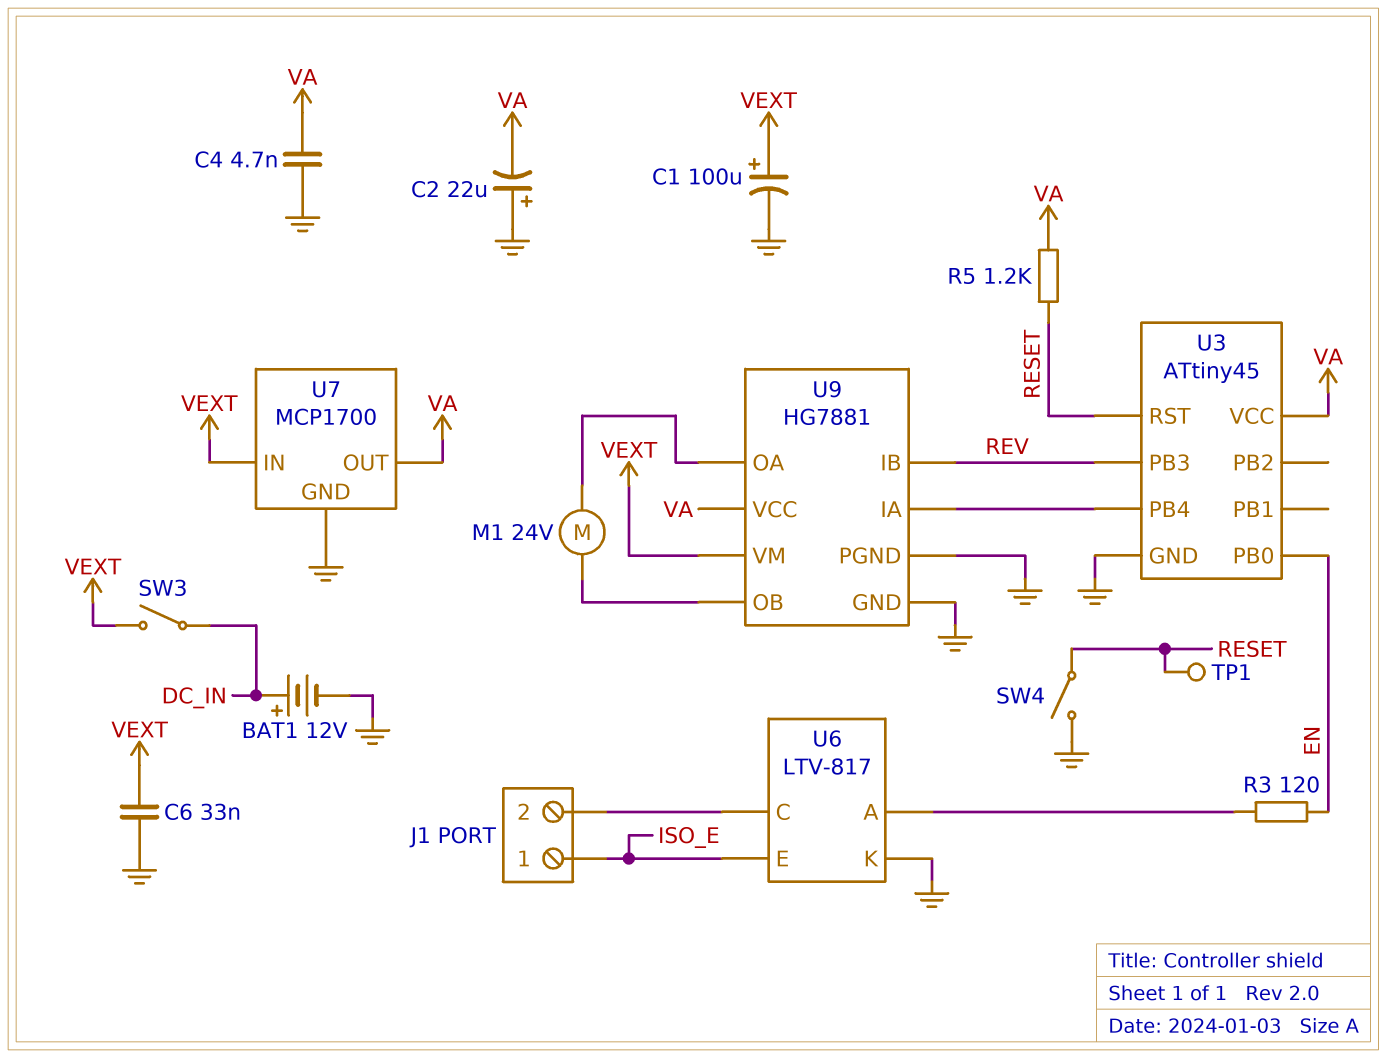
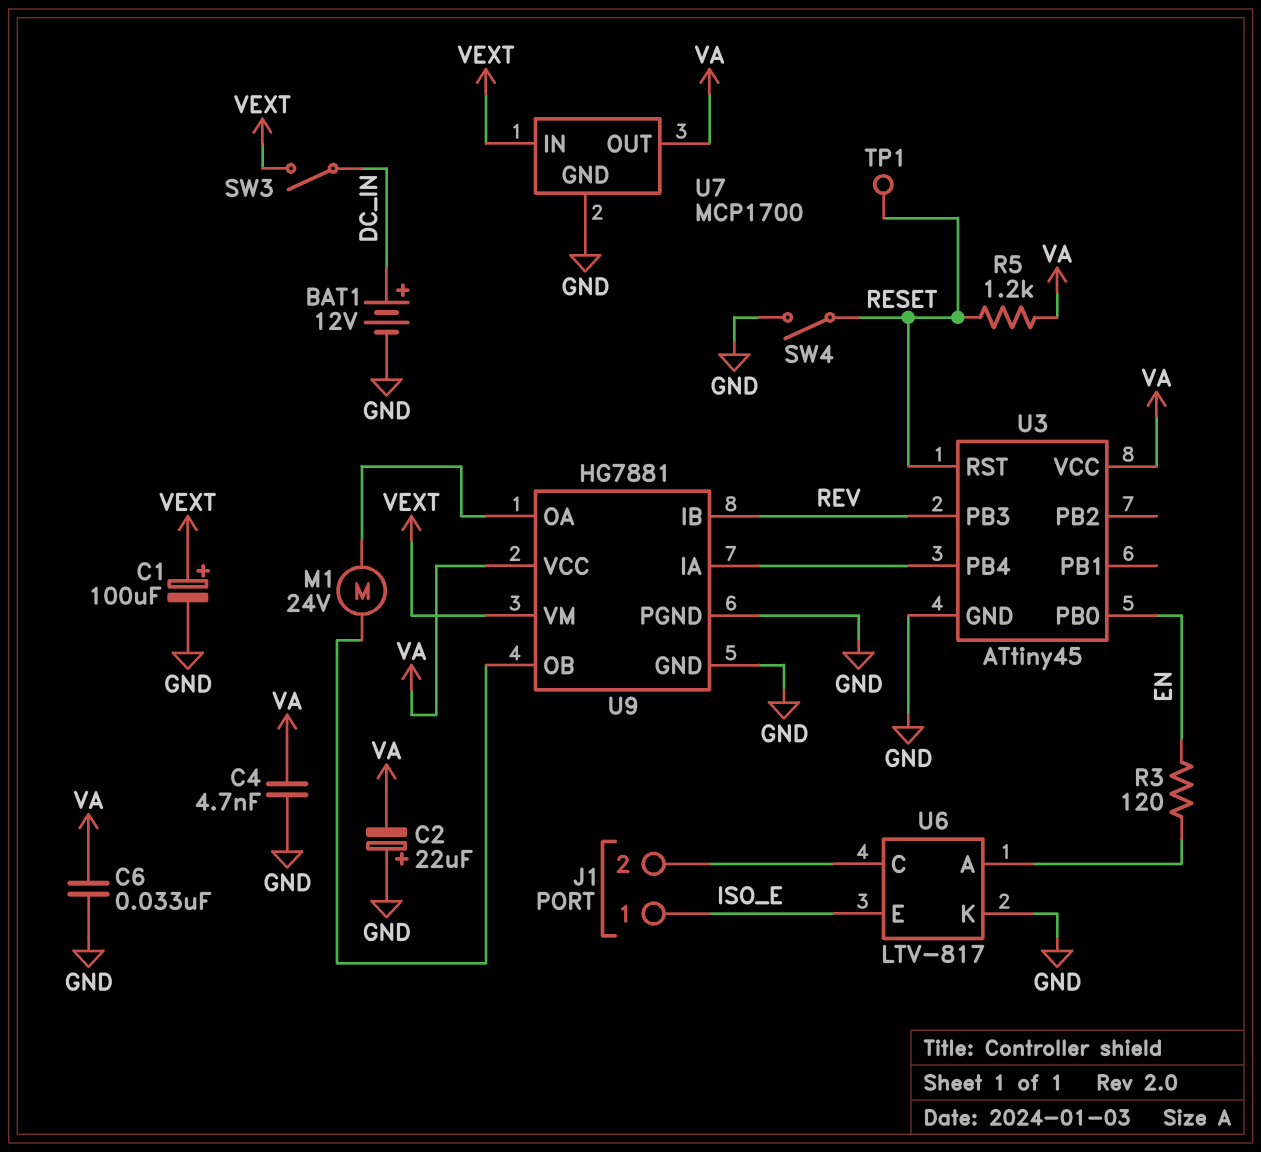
C6: 33nF (GND, VEXT) -> 33nF (GND, VA)

